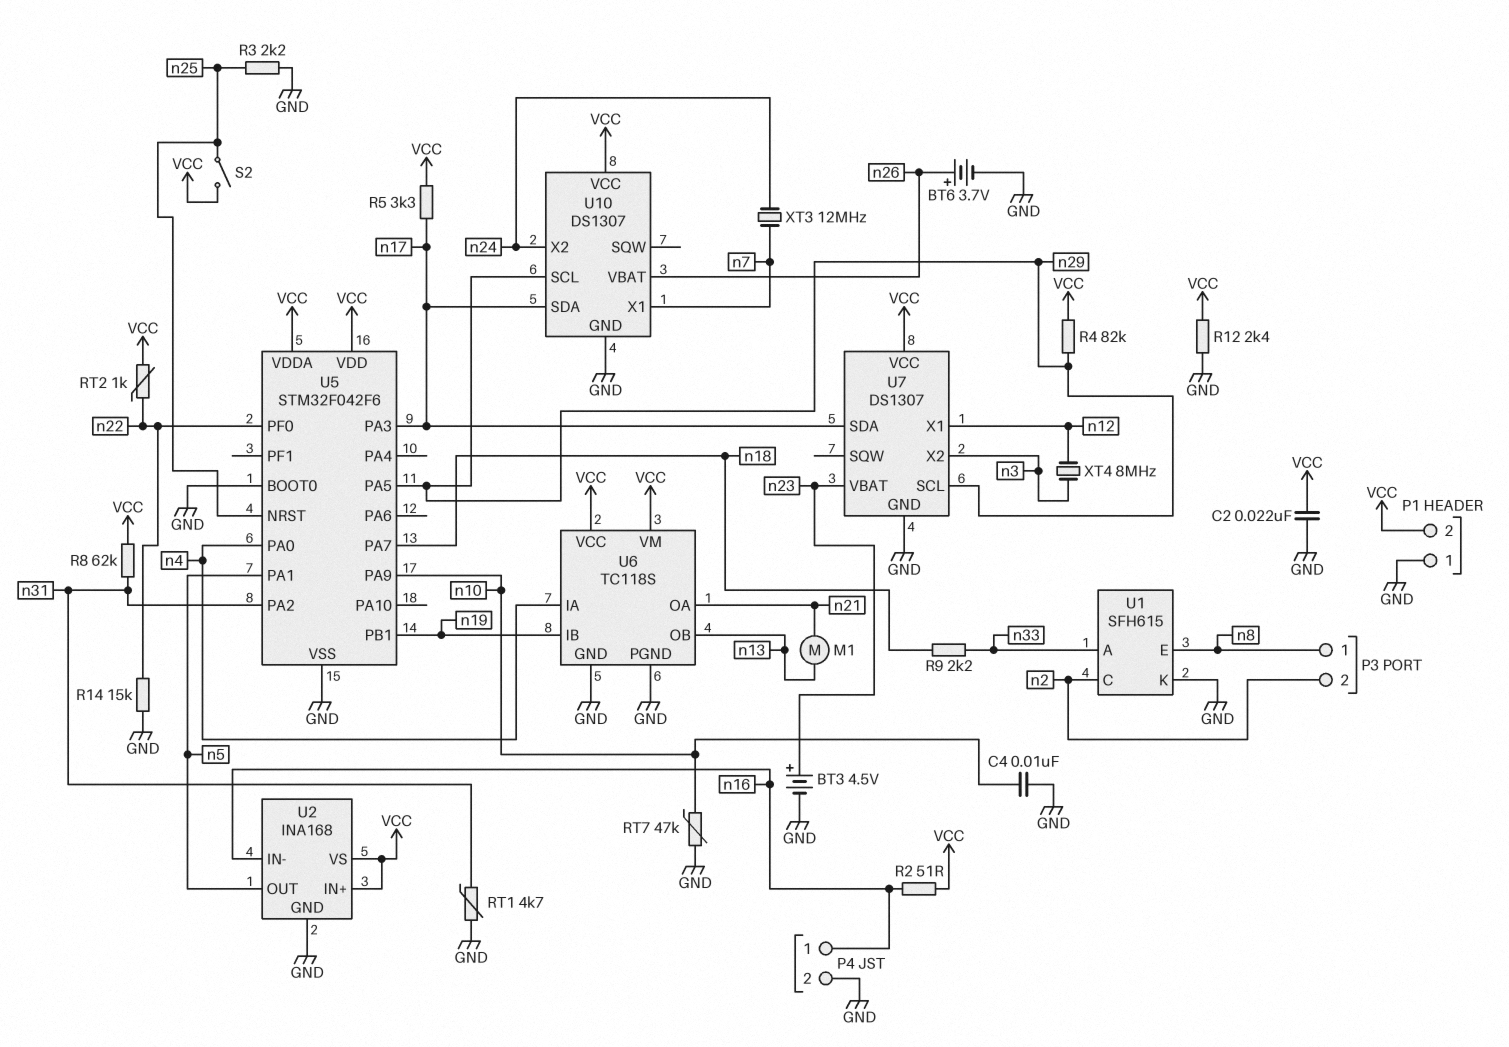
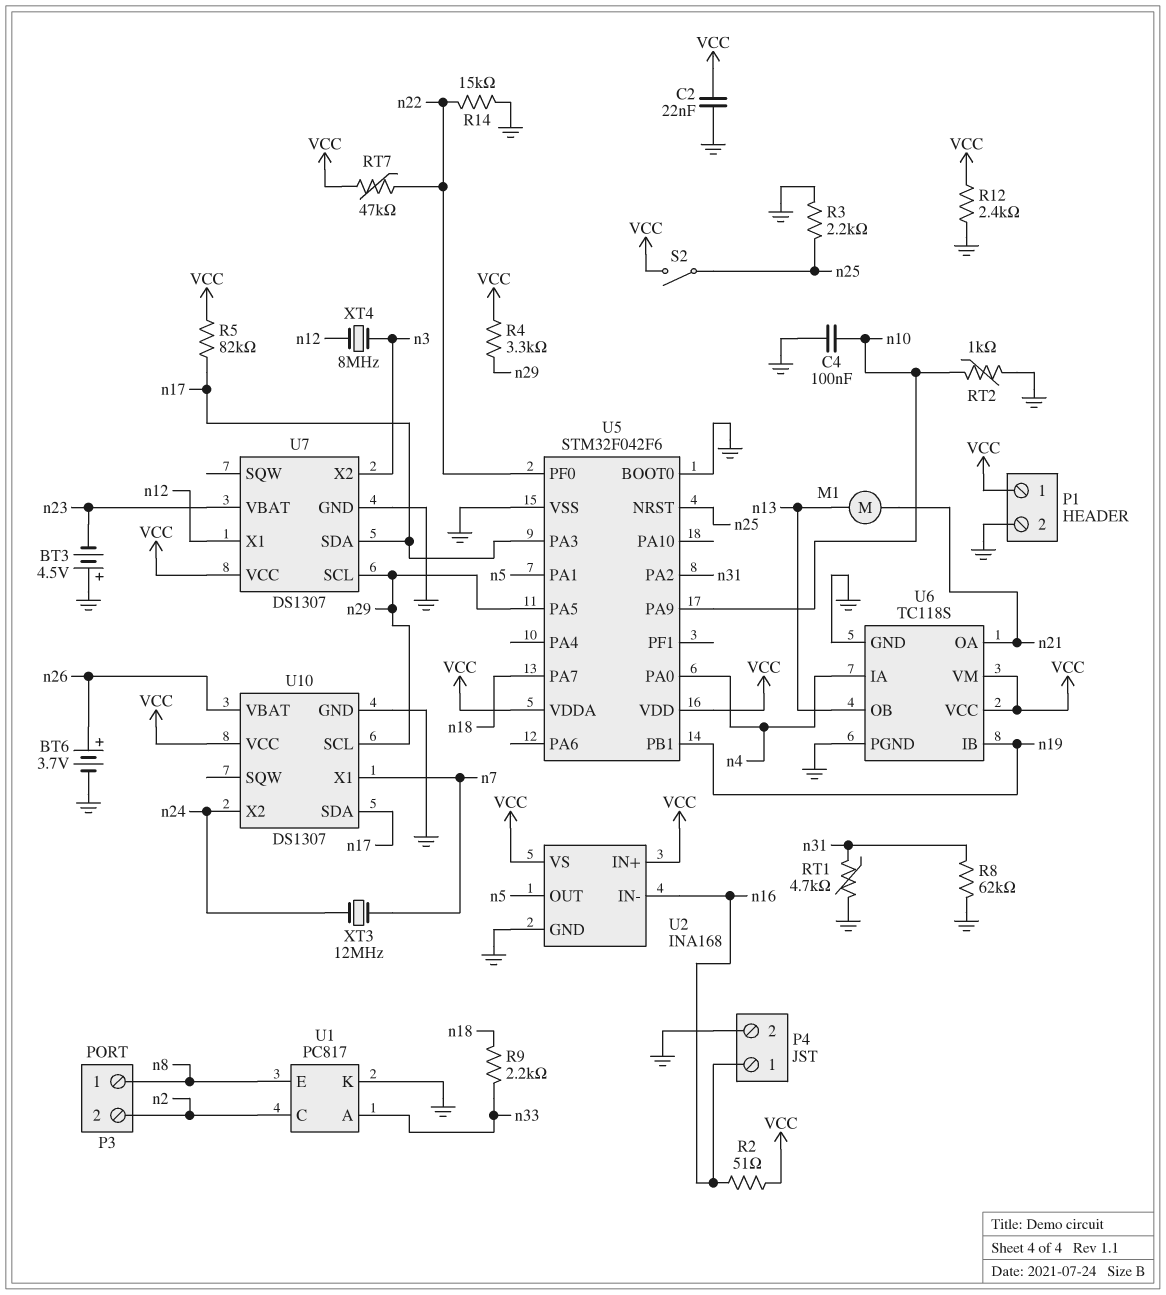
BT3: 4.5V (plus n23, minus GND) -> 4.5V (plus GND, minus n23)
C4: 10nF (GND, n10) -> 100nF (GND, n10)
P1 pin 1: GND -> VCC
P1 pin 2: VCC -> GND
R4: 82k (VCC, n29) -> 3.3k (VCC, n29)
R5: 3.3k (VCC, n17) -> 82k (VCC, n17)
R8: 62k (VCC, n31) -> 62k (GND, n31)
RT2: 1k (VCC, n22) -> 1k (GND, n10)
RT7: 47k (GND, n10) -> 47k (VCC, n22)
U1: SFH615 -> PC817

